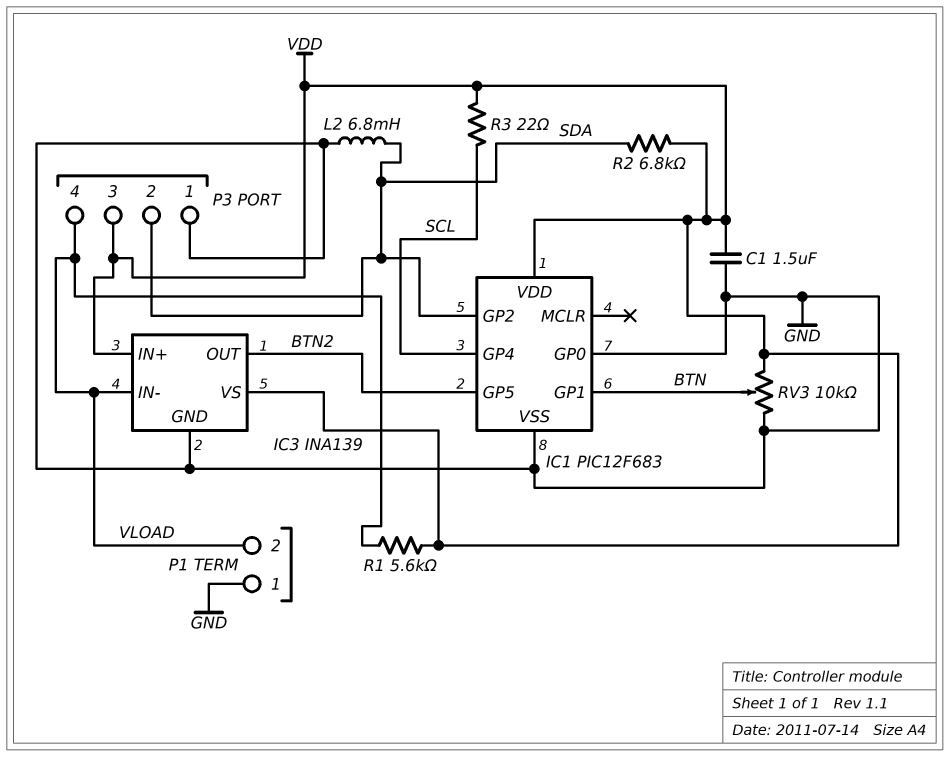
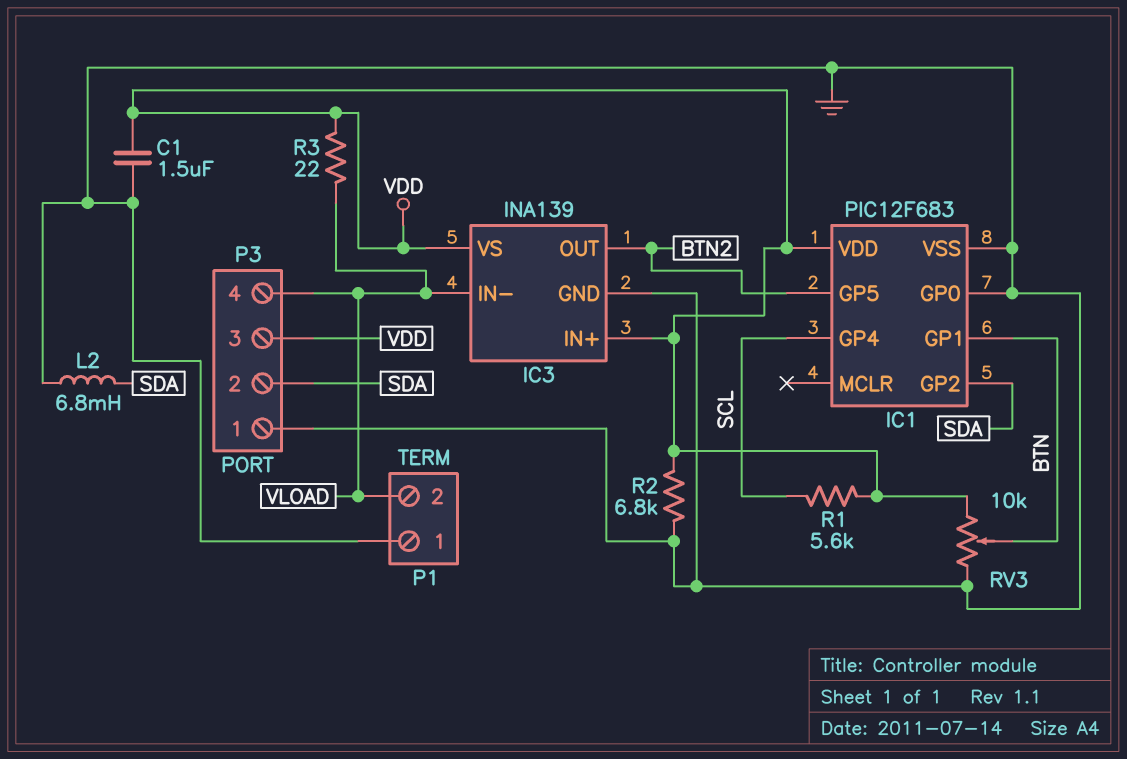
R1: 5.6k (VDD, VLOAD) -> 5.6k (SCL, VDD)
R2: 6.8k (SDA, VDD) -> 6.8k (GND, VDD)
R3: 22 (SCL, VDD) -> 22 (VDD, VLOAD)

